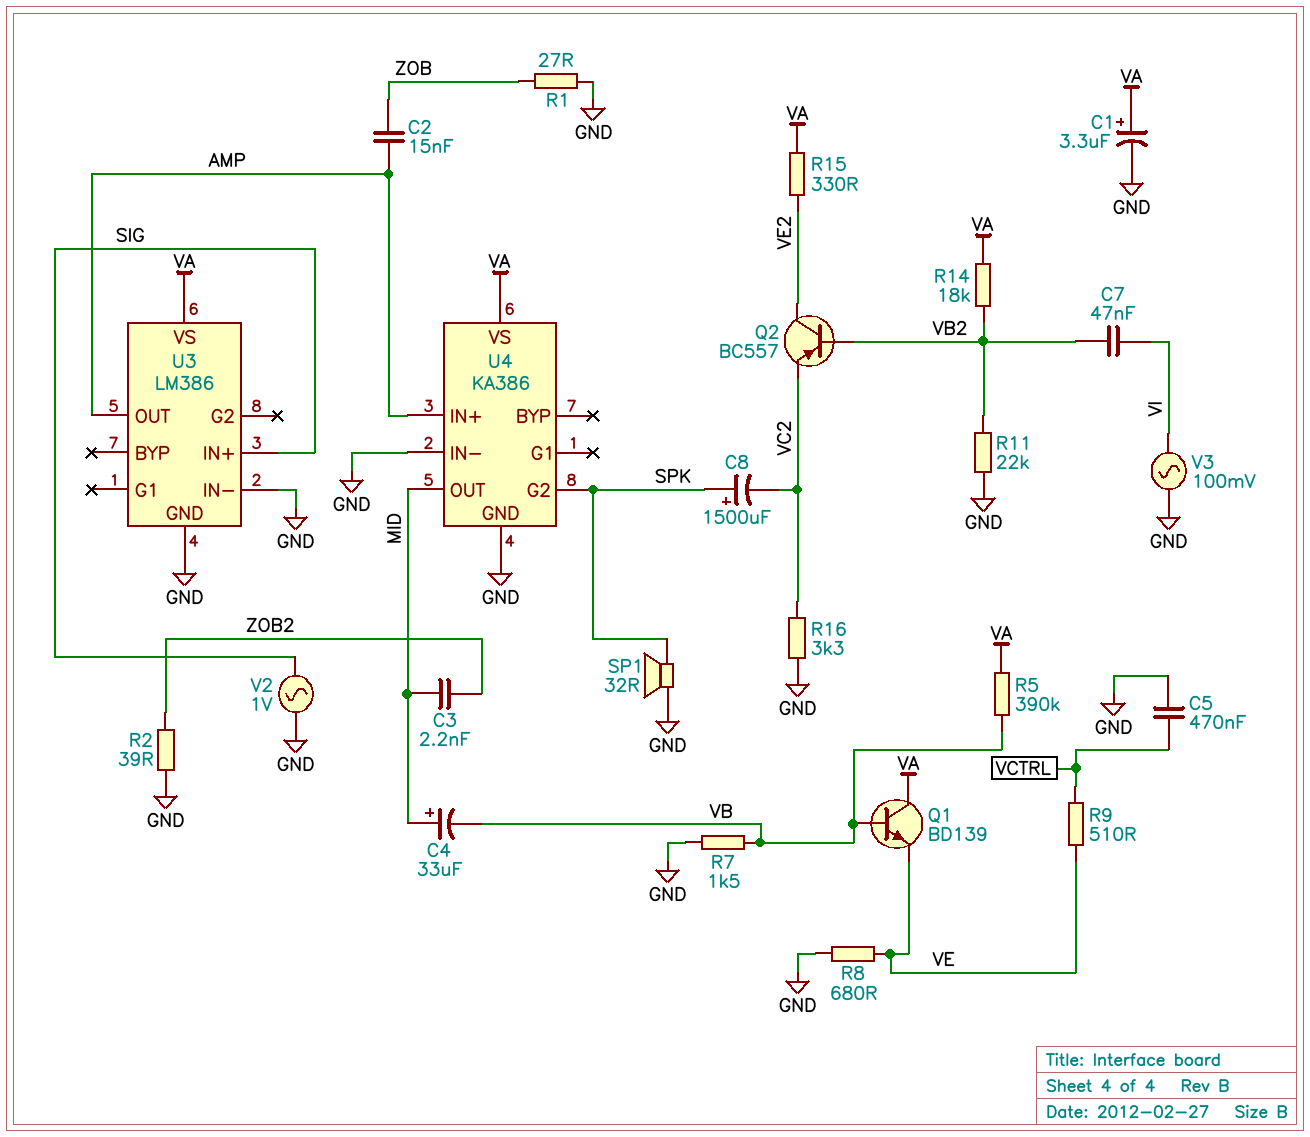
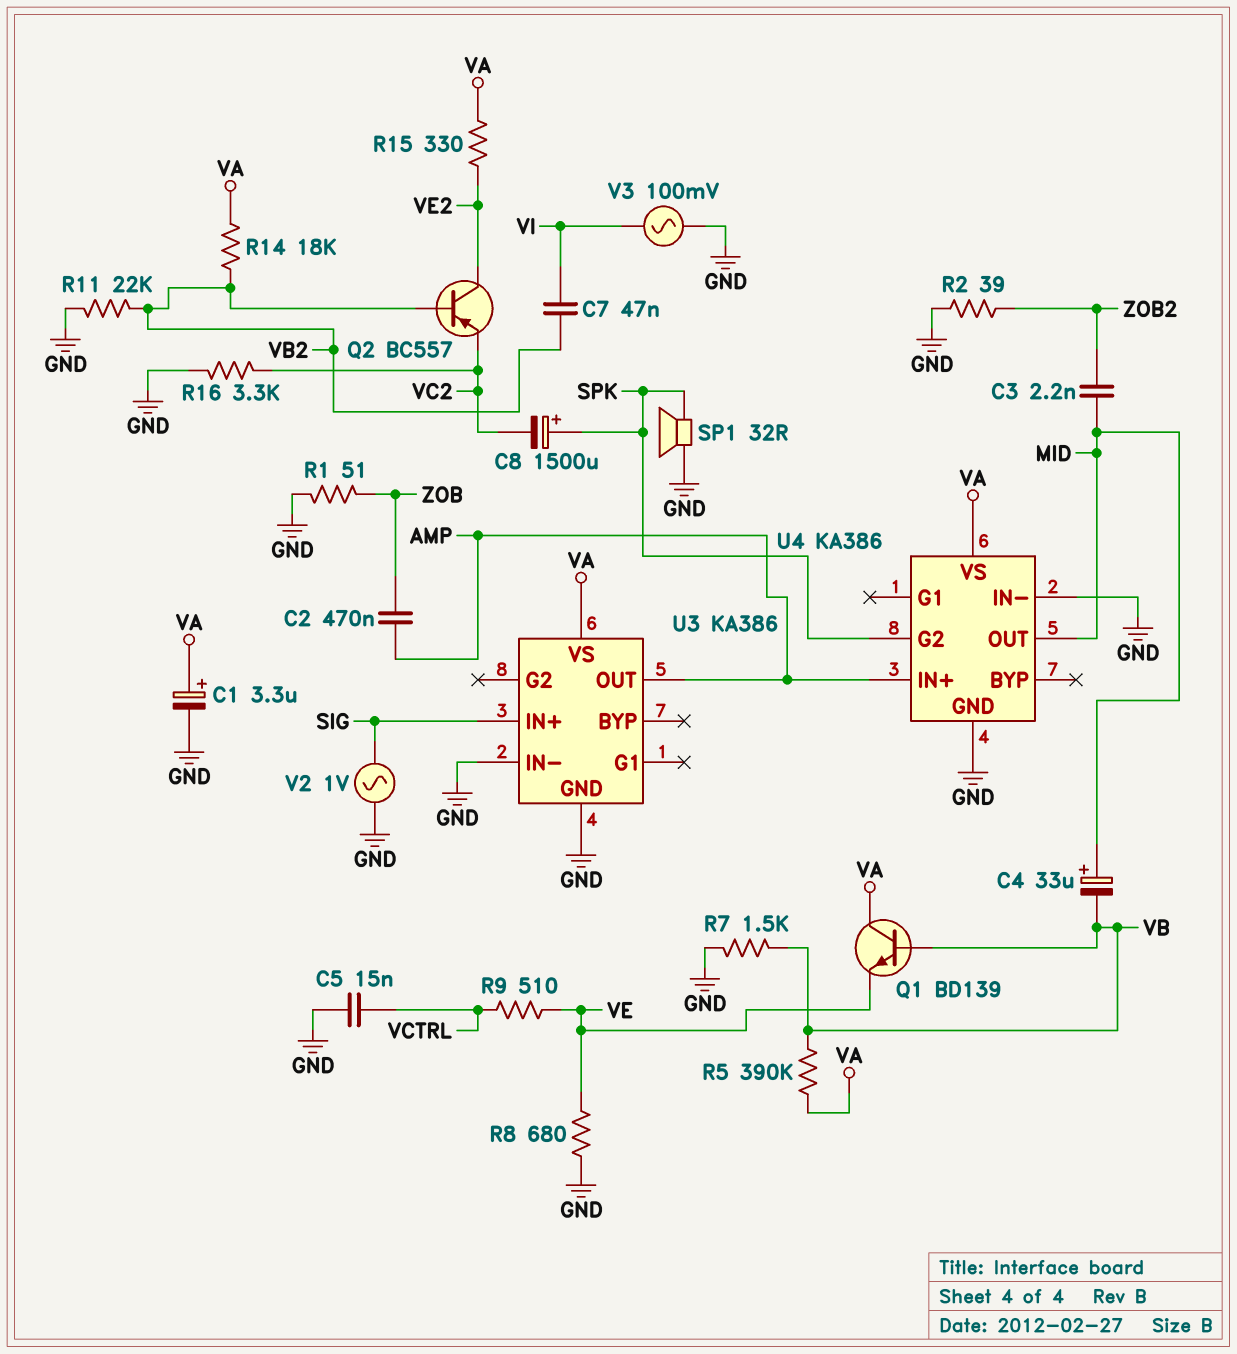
C2: 15nF (AMP, ZOB) -> 470nF (AMP, ZOB)
C5: 470nF (GND, VCTRL) -> 15nF (GND, VCTRL)
R1: 27 (GND, ZOB) -> 51 (GND, ZOB)
U3: LM386 -> KA386

